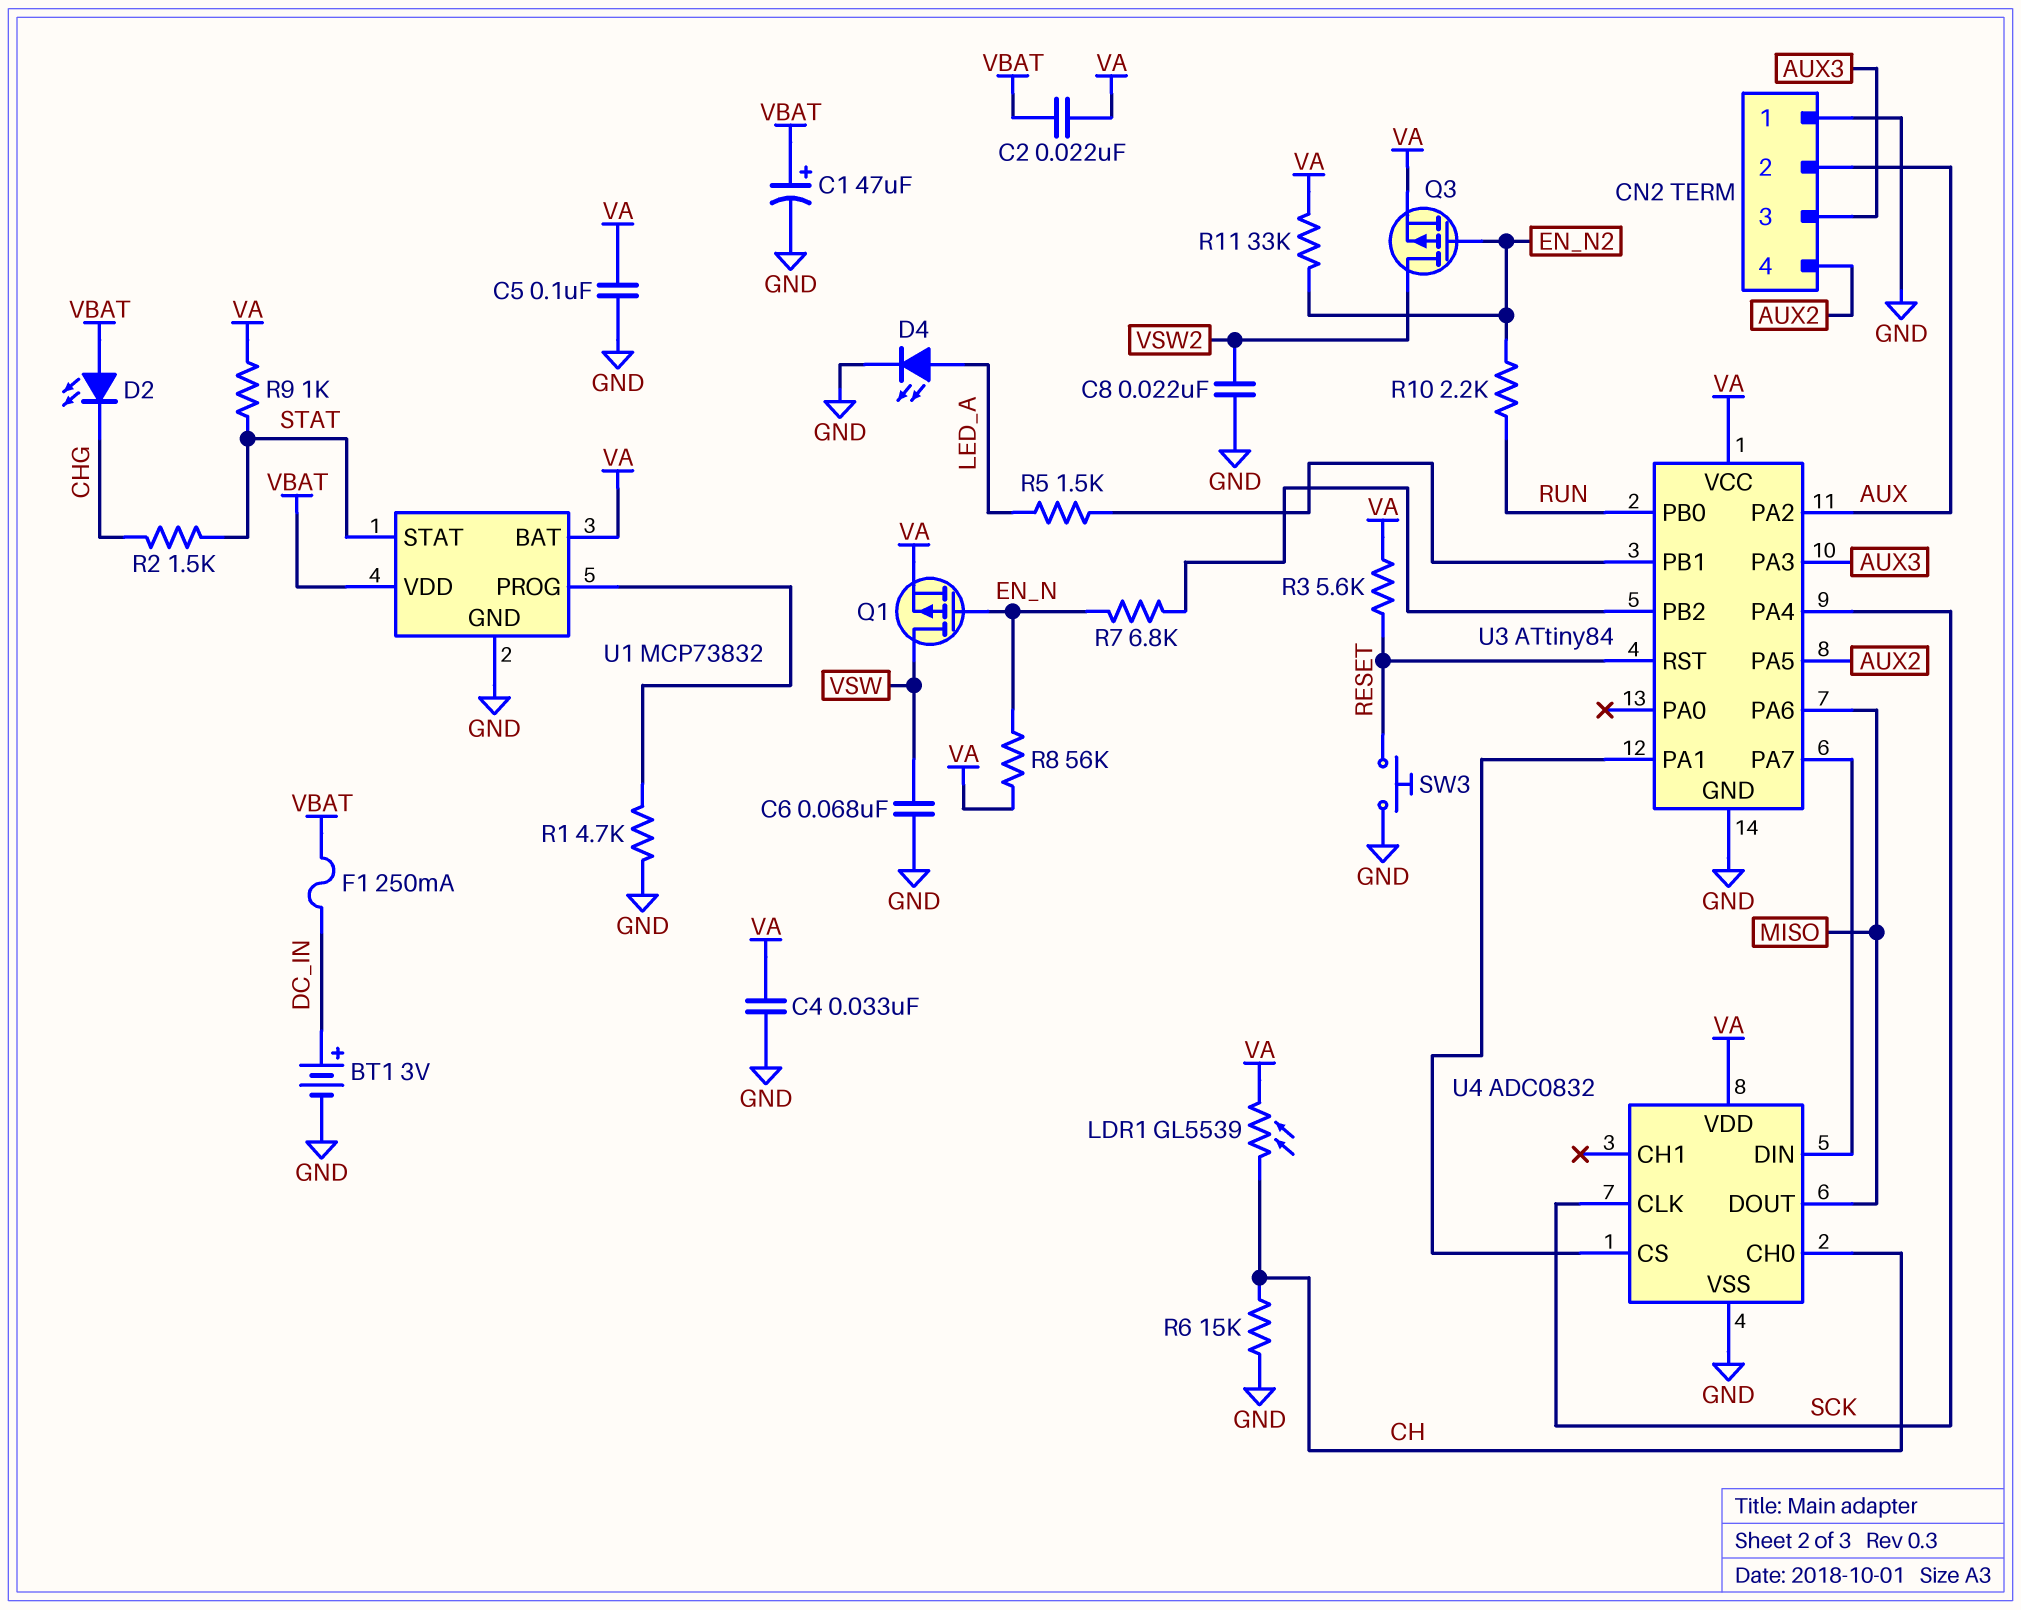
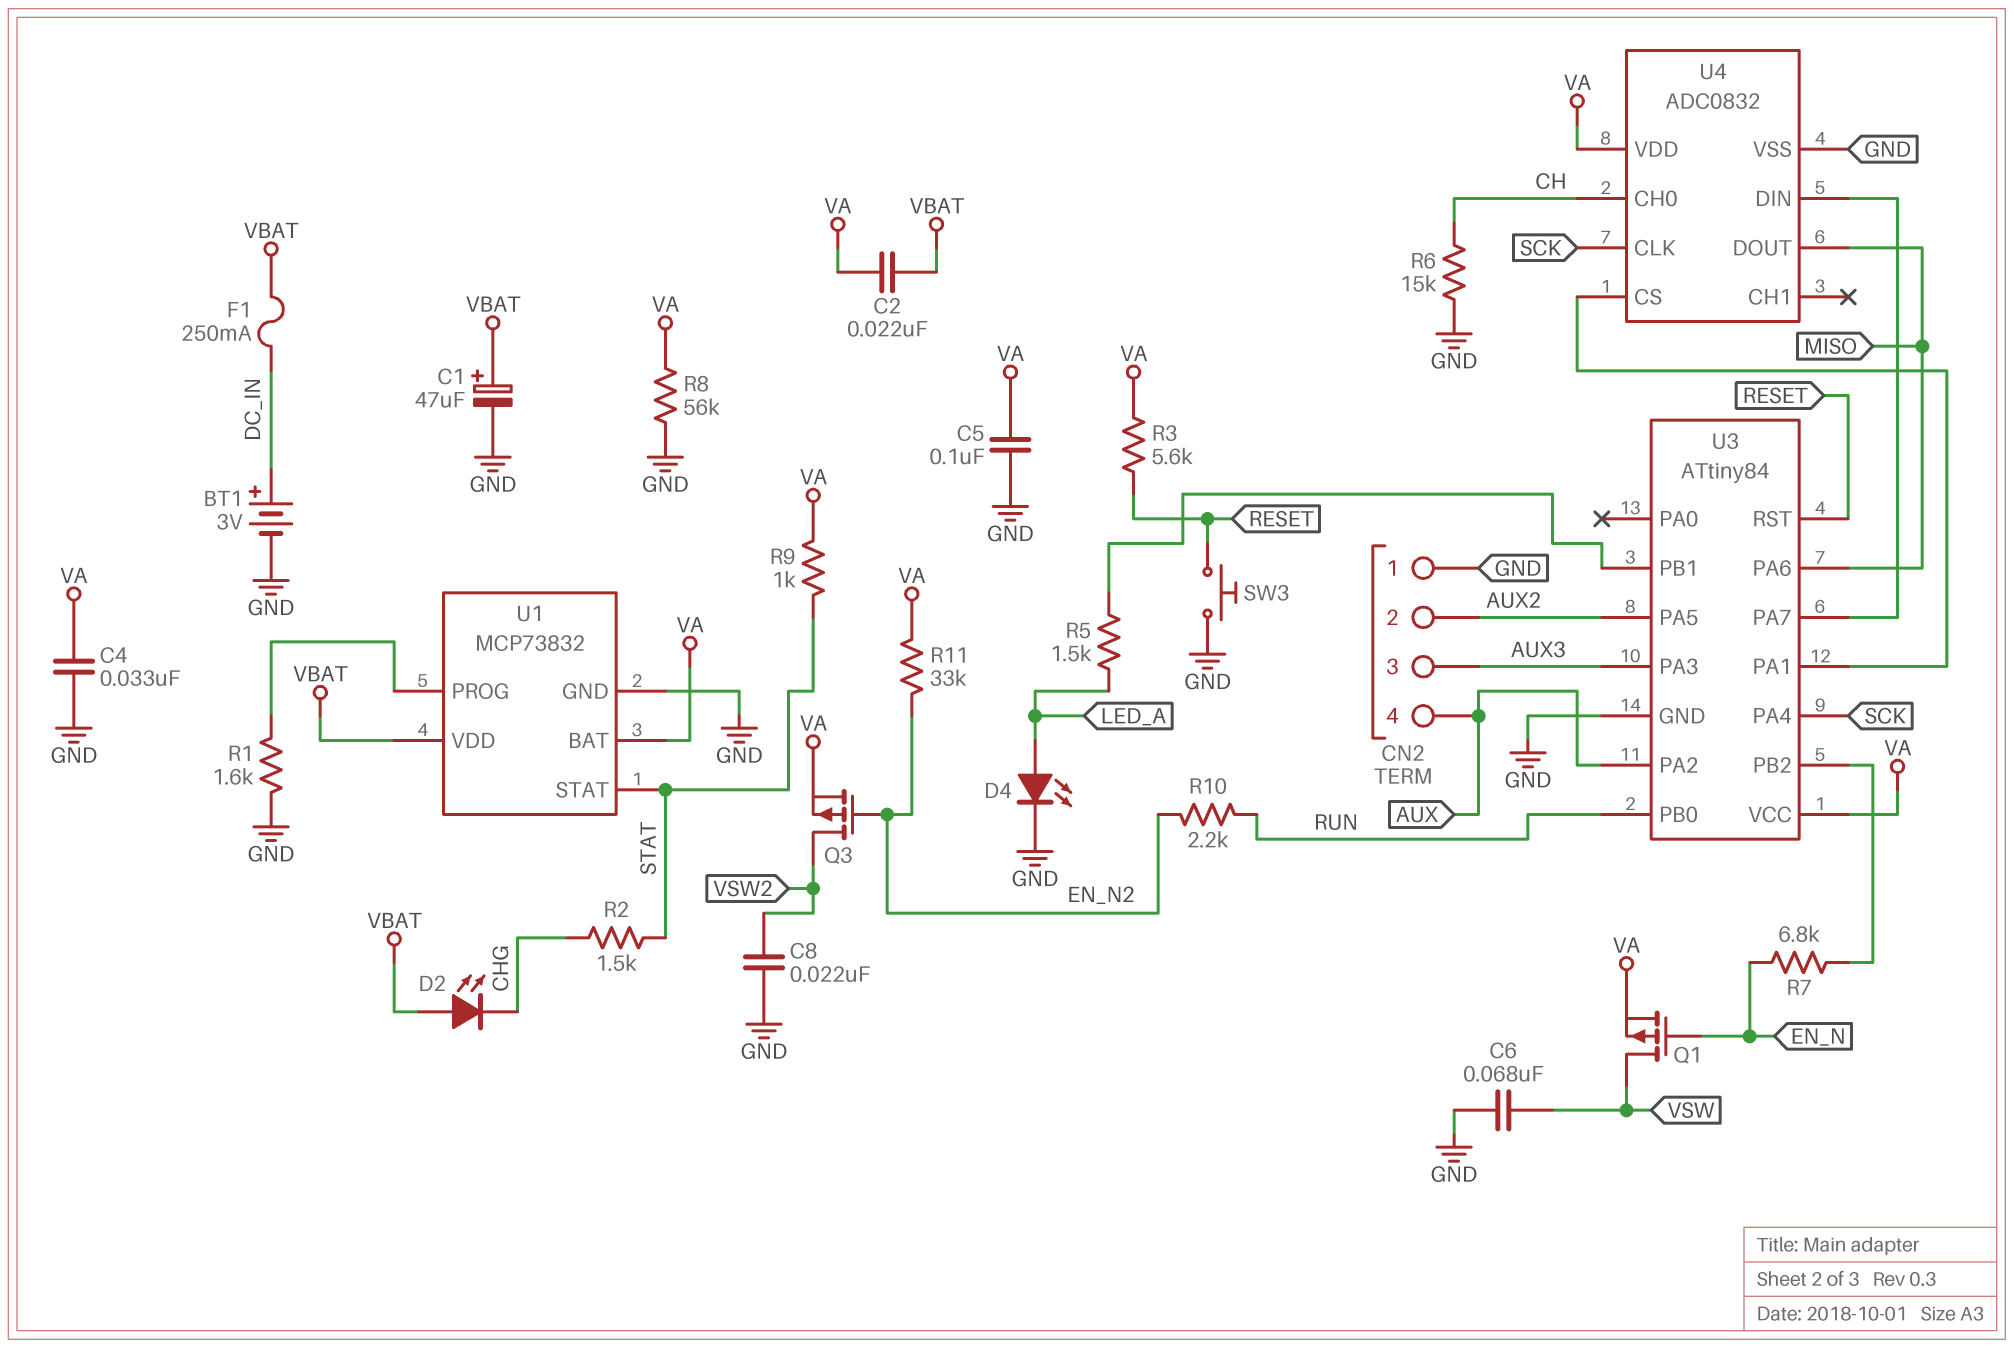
CN2 pin 2: AUX -> AUX2
CN2 pin 4: AUX2 -> AUX
LDR1: GL5539 (CH, VA) -> none
R1: 4.7k (GND, U1/PROG) -> 1.6k (GND, U1/PROG)
R8: 56k (EN_N, VA) -> 56k (GND, VA)

